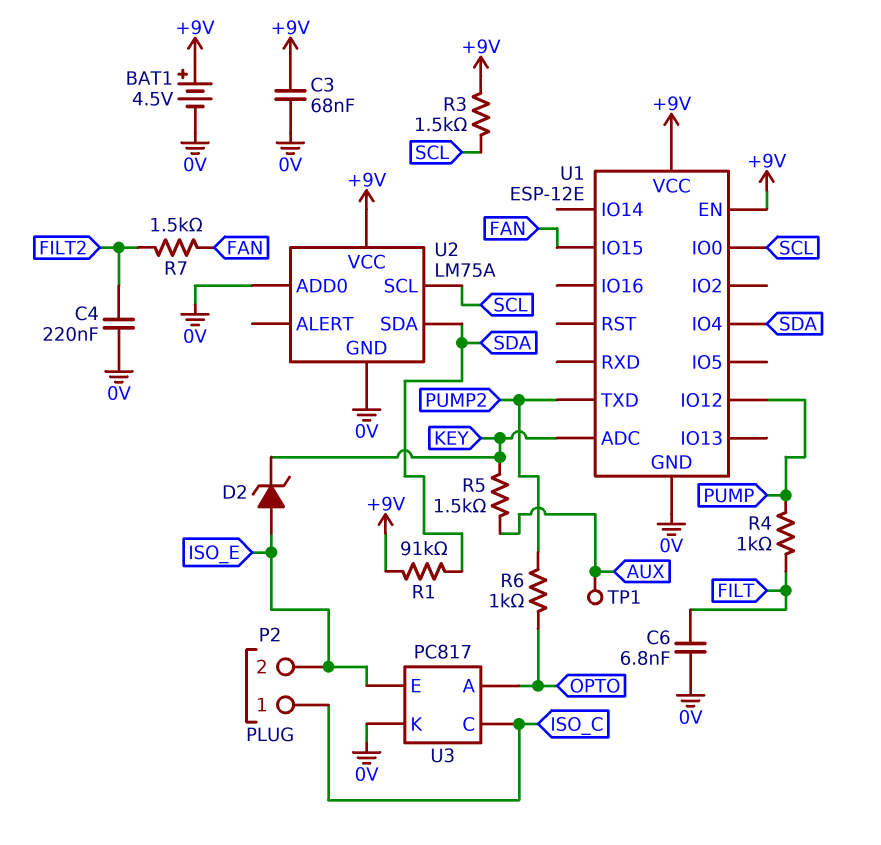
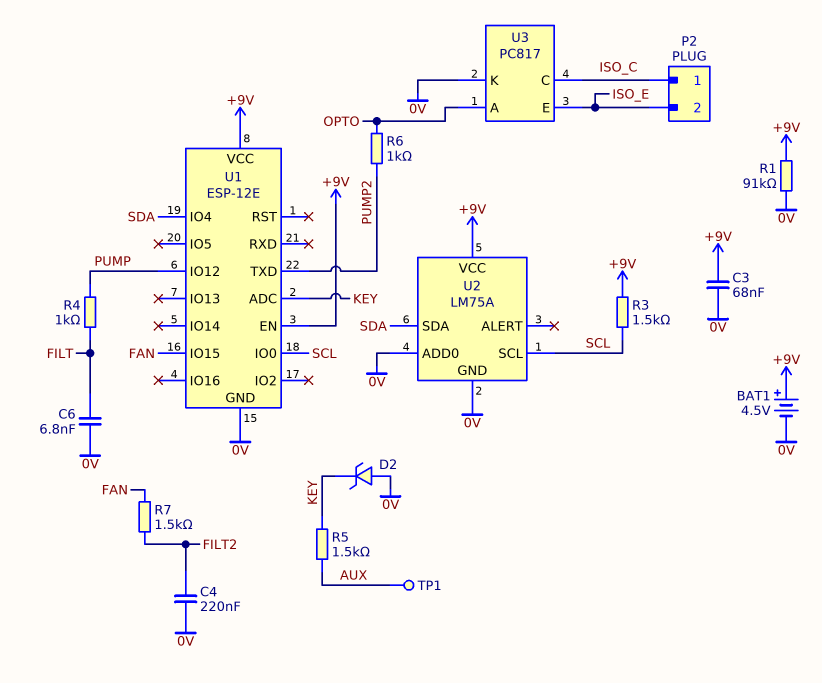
D2: zener (A ISO_E, K KEY) -> zener (A 0V, K KEY)
R1: 91k (+9V, SDA) -> 91k (+9V, 0V)

